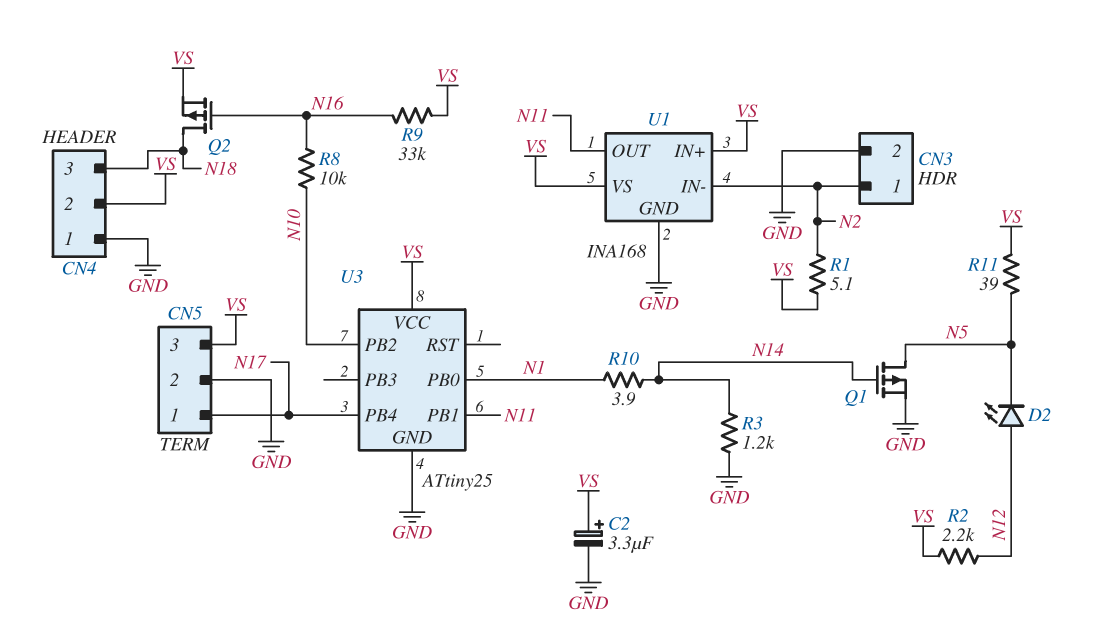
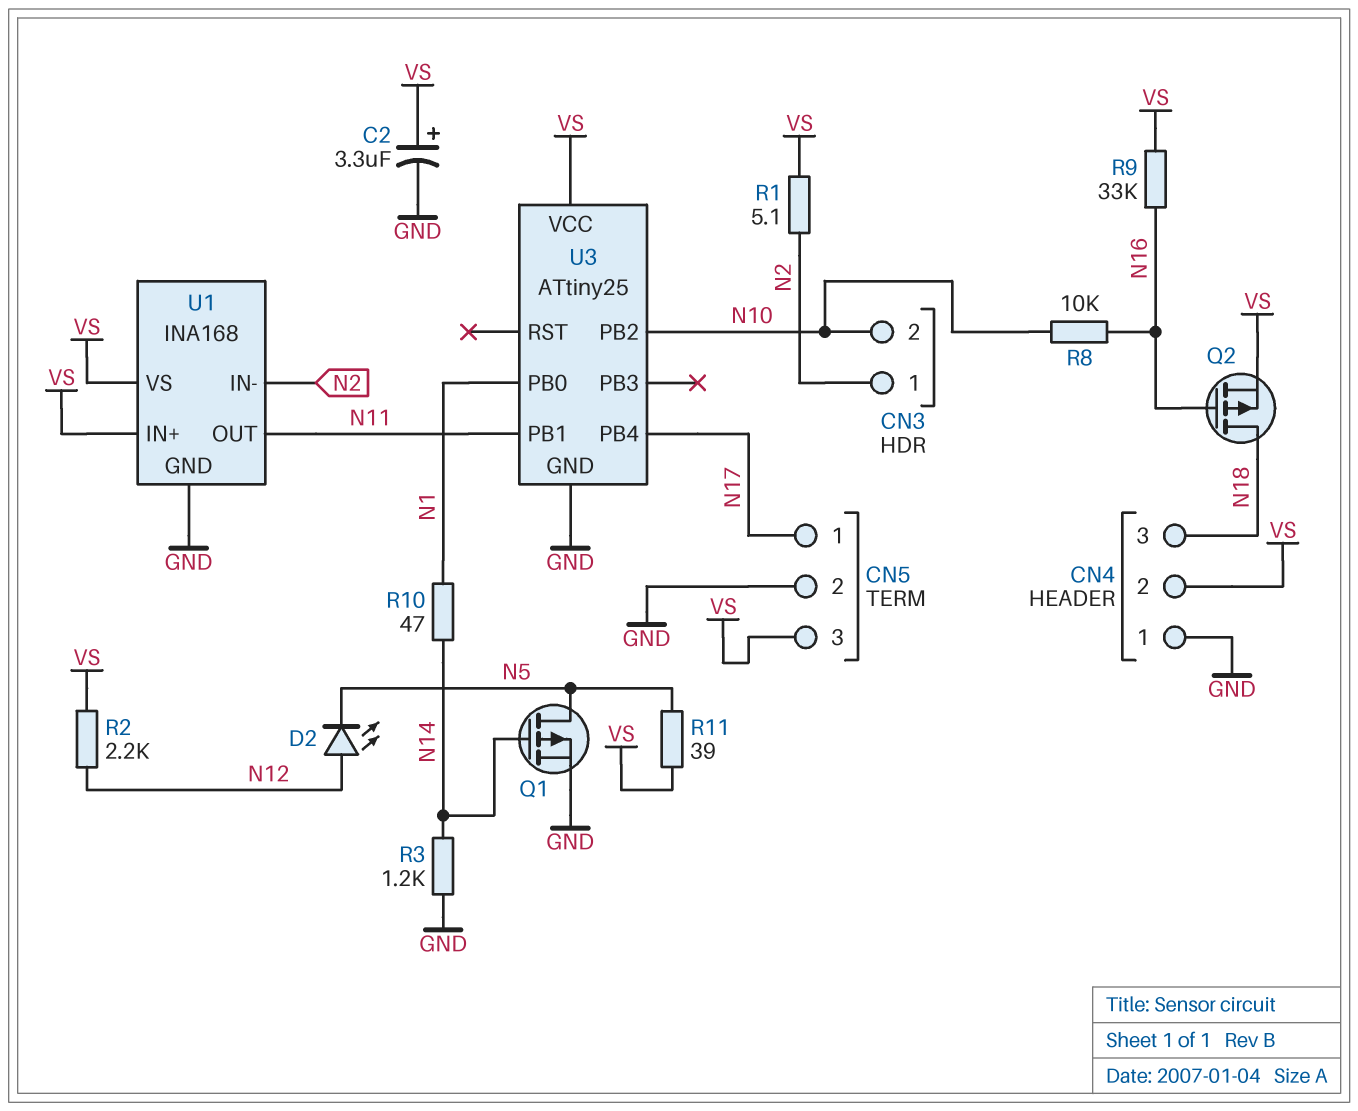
CN3 pin 2: GND -> N10
R10: 3.9 (N1, N14) -> 47 (N1, N14)

